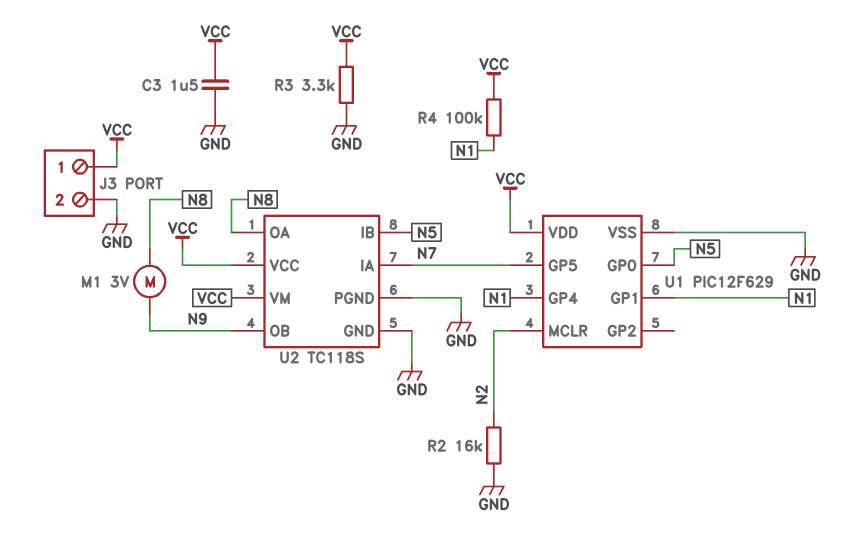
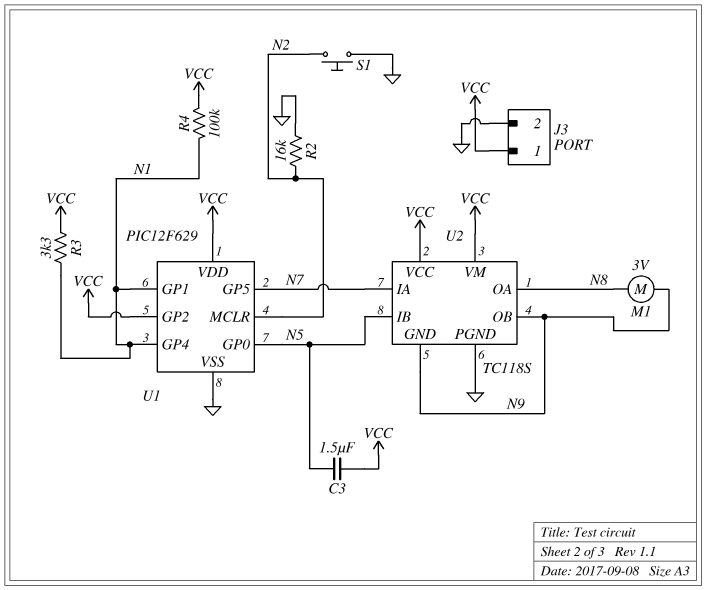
C3: 1.5uF (GND, VCC) -> 1.5uF (N5, VCC)
R3: 3.3k (GND, VCC) -> 3.3k (N1, VCC)
S1: none -> button (GND, N2)
U1 pin GP2: none -> VCC
U2 pin GND: GND -> N9

